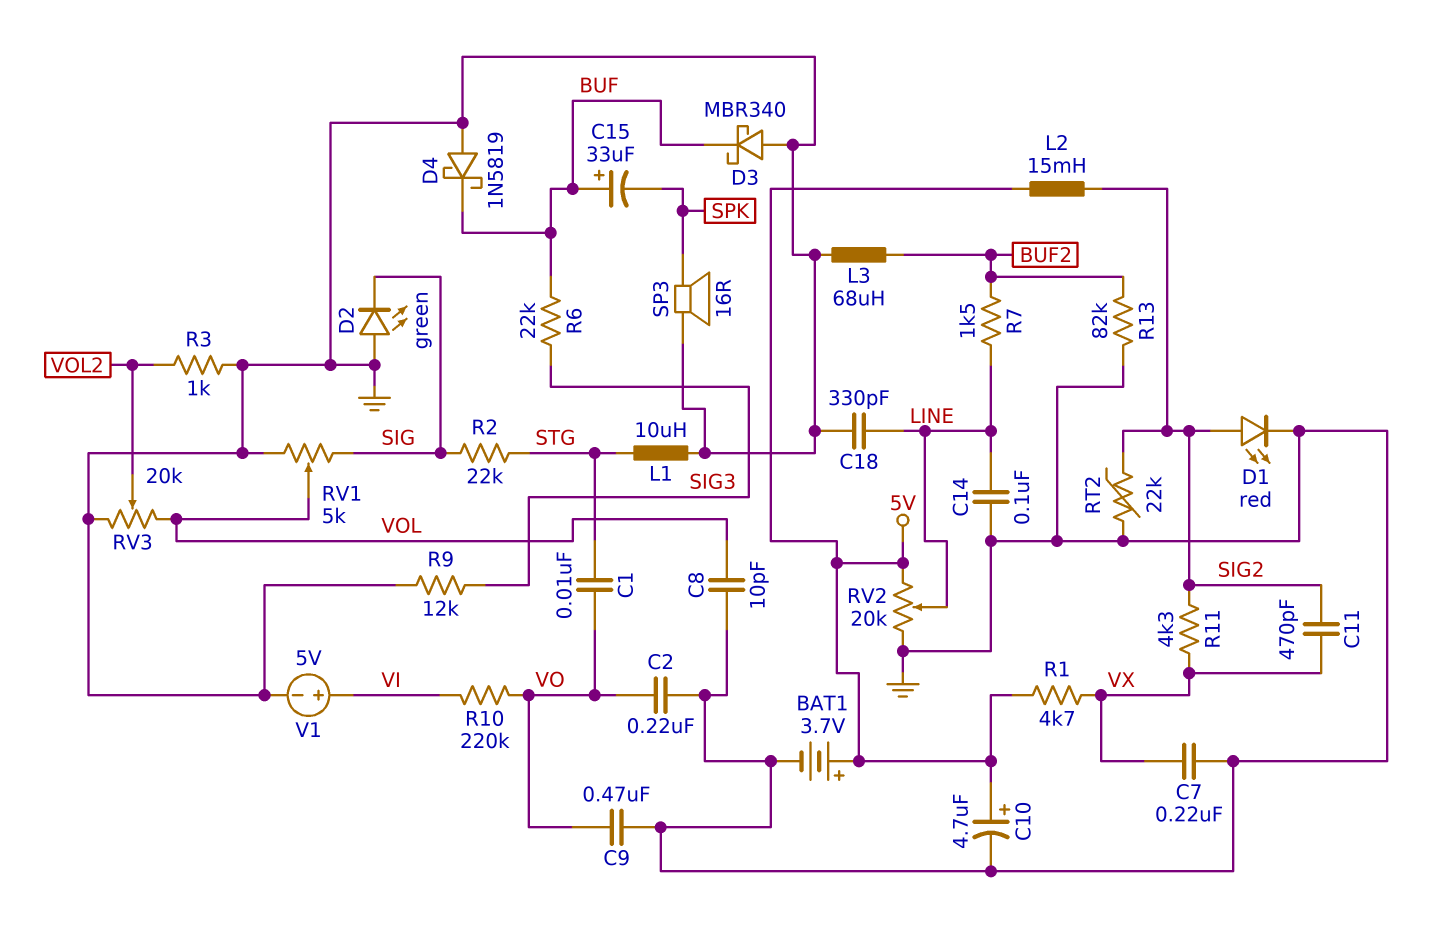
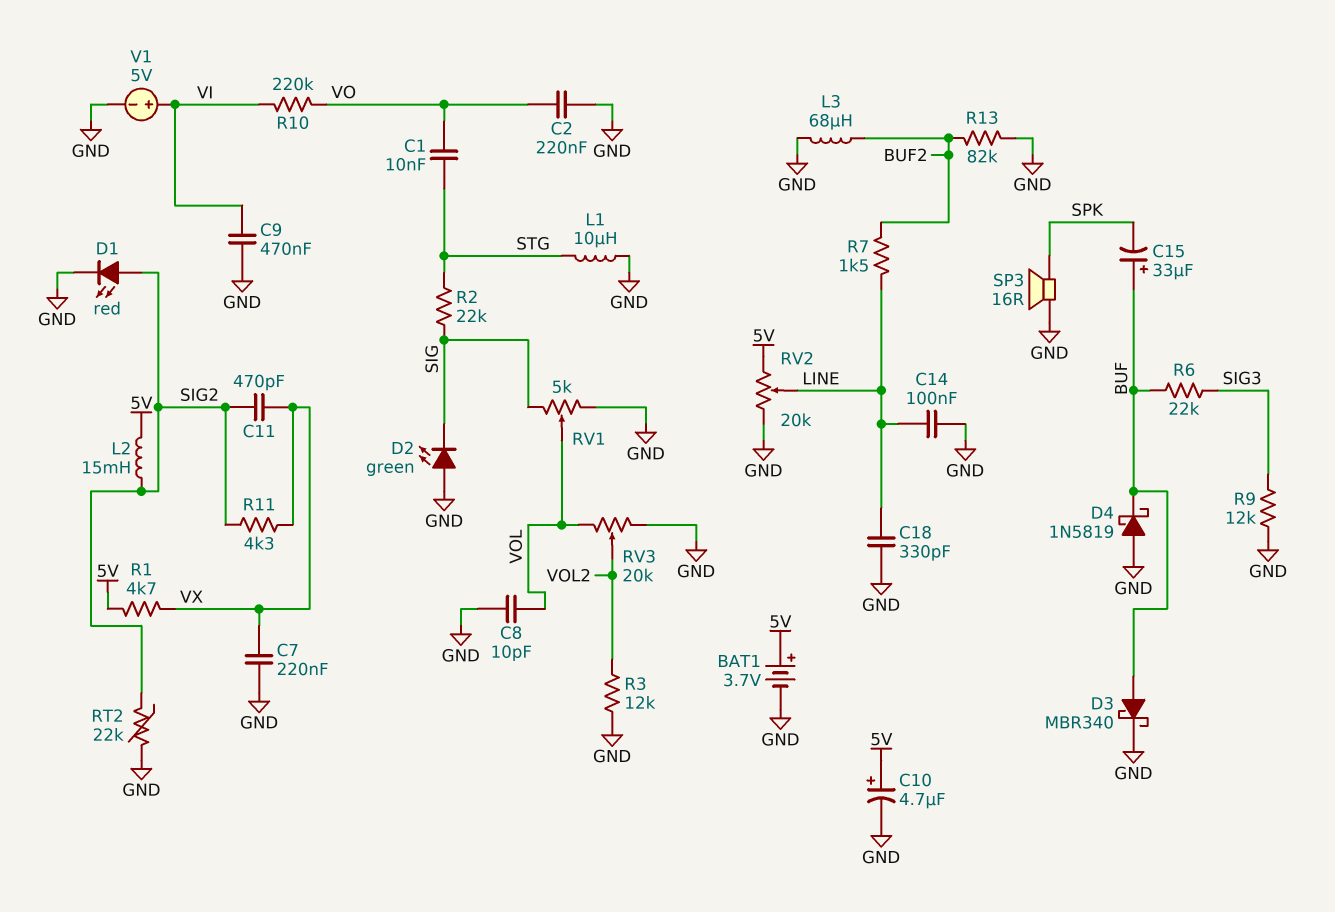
C9: 470nF (GND, VO) -> 470nF (GND, VI)
D3: schottky MBR340 (A GND, K BUF) -> schottky MBR340 (A BUF, K GND)
R3: 1k (GND, VOL2) -> 12k (GND, VOL2)

